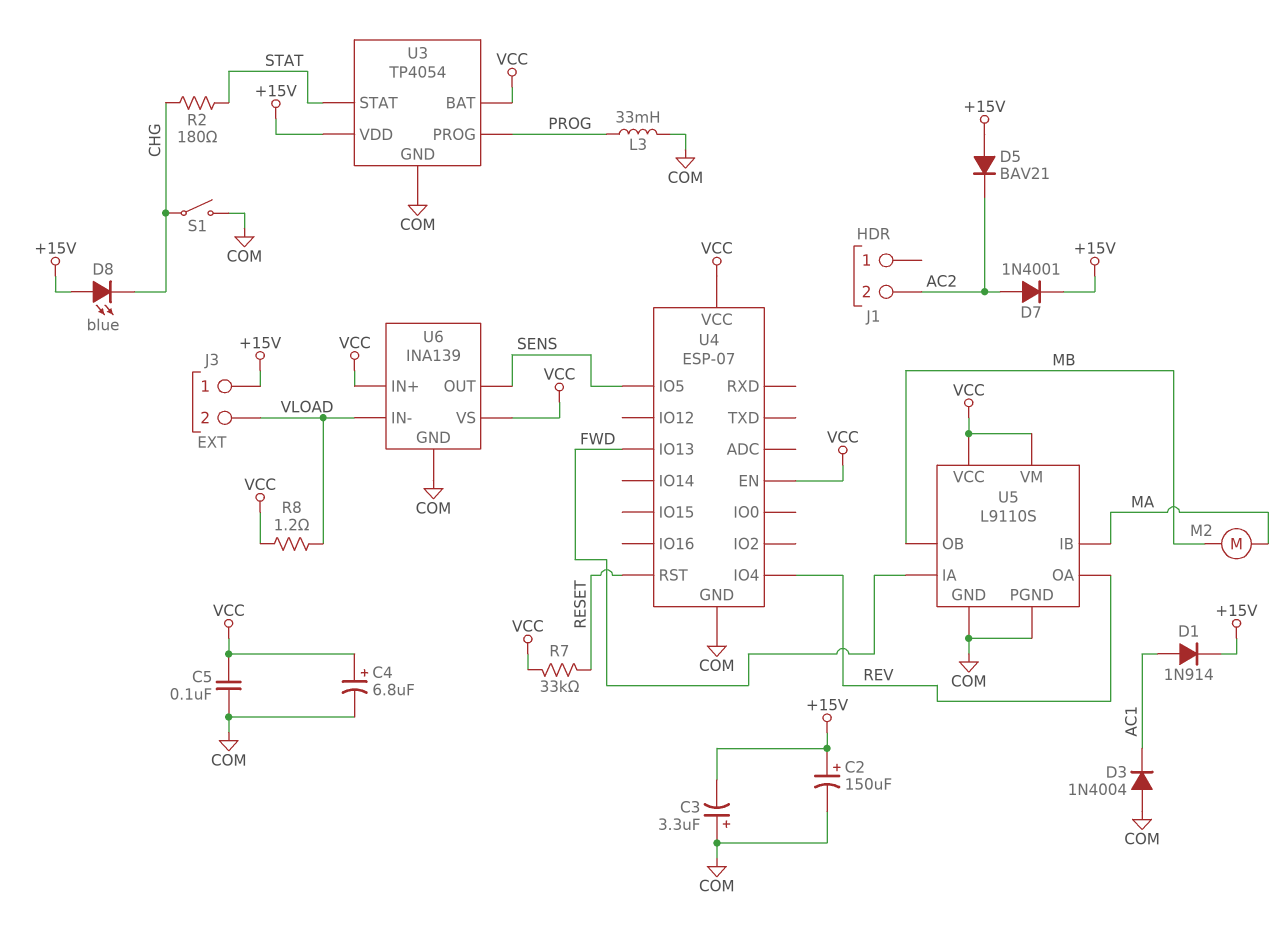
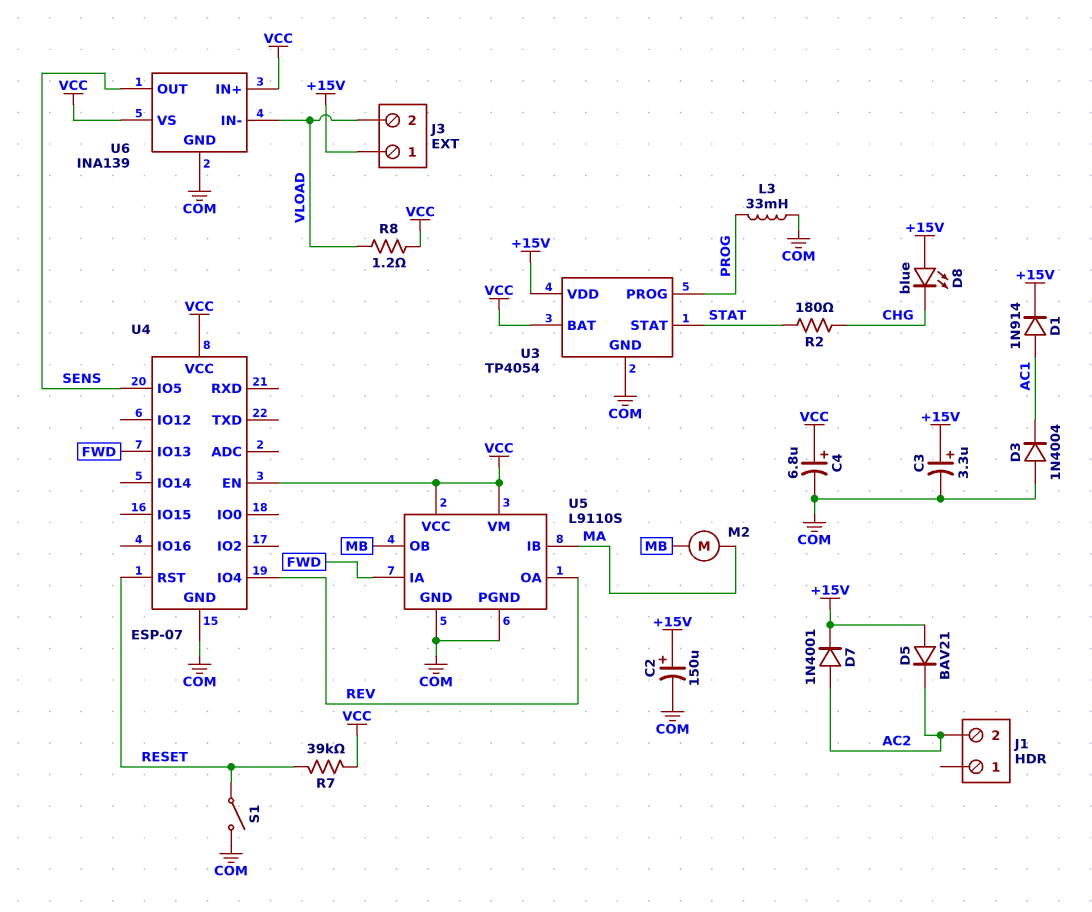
C3: 3.3uF (plus COM, minus +15V) -> 3.3uF (plus +15V, minus COM)
C5: 100nF (COM, VCC) -> none
R7: 33k (RESET, VCC) -> 39k (RESET, VCC)
S1: switch (CHG, COM) -> switch (COM, RESET)

